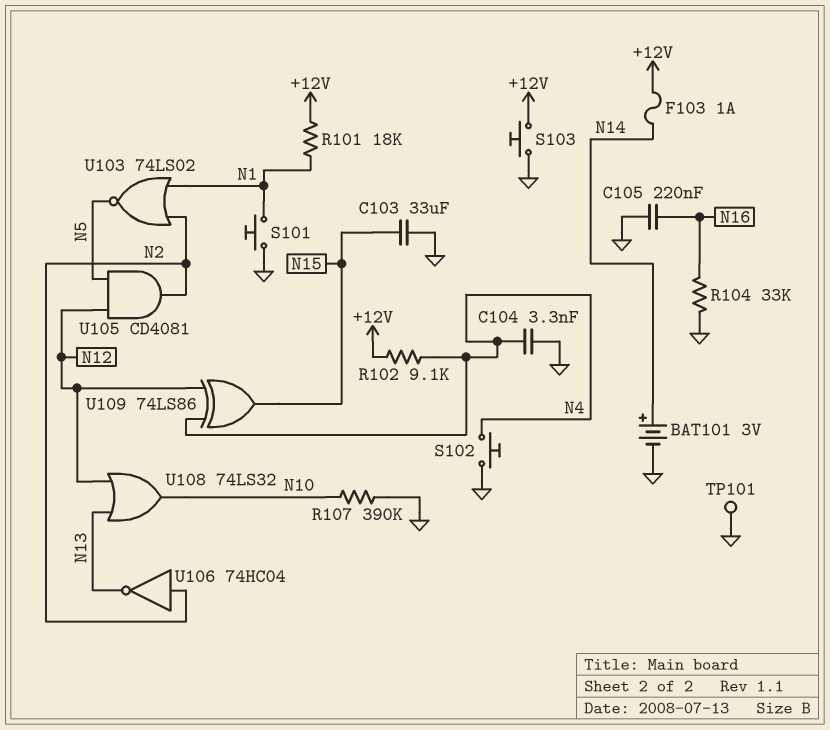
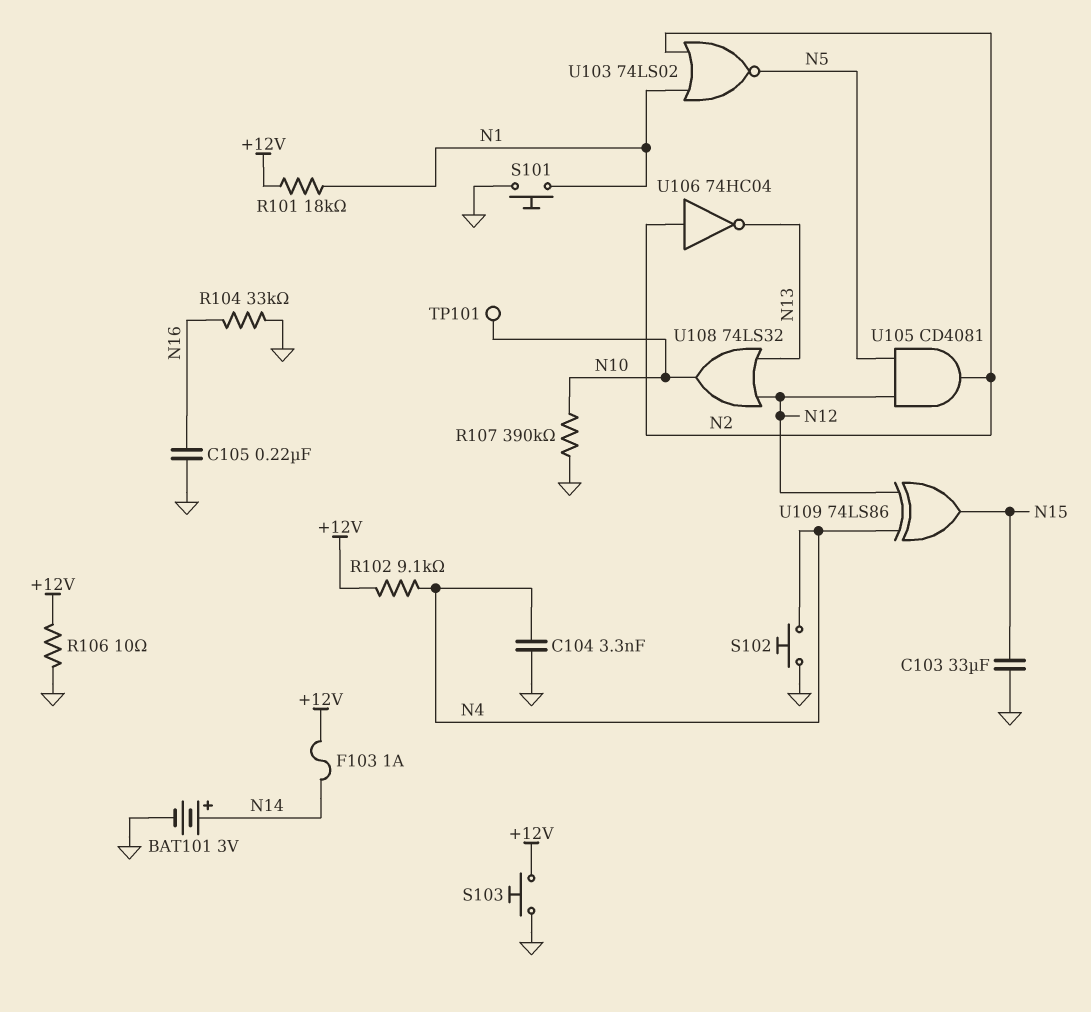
R106: none -> 10 (+12V, GND)
TP101: test point (GND) -> test point (N10)

